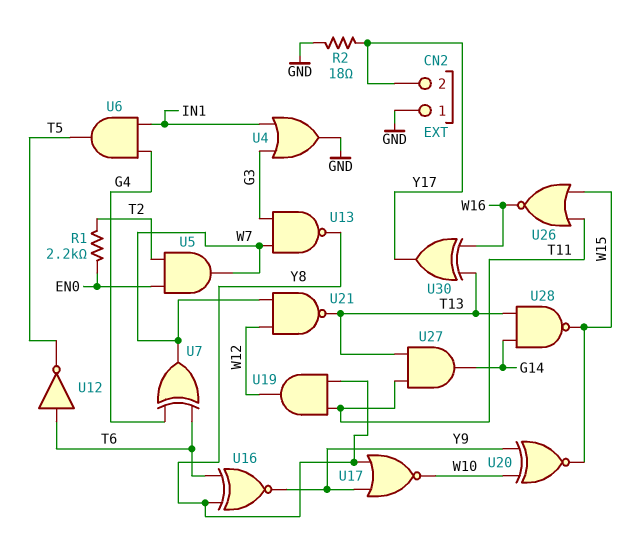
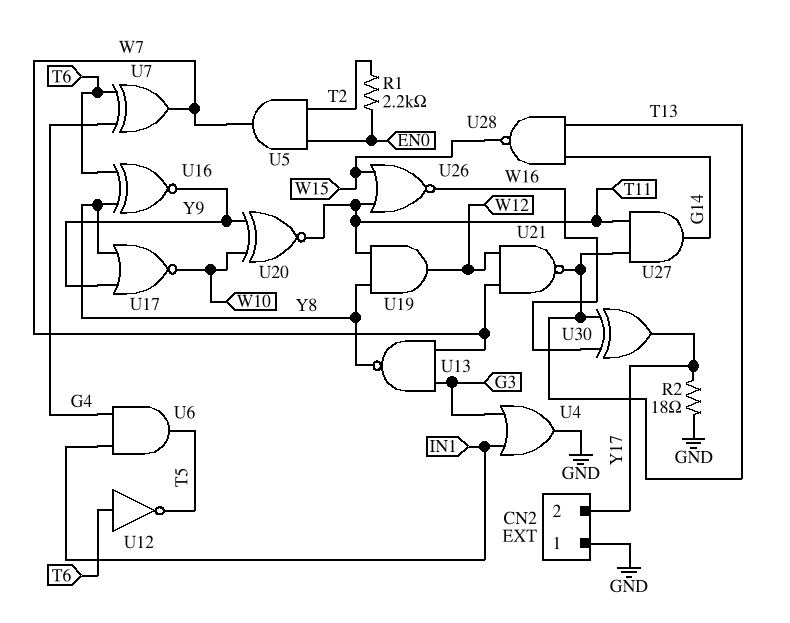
U20: XNOR (in W10, in Y9, out W15) -> XNOR (in W10, in Y9, out T11)

